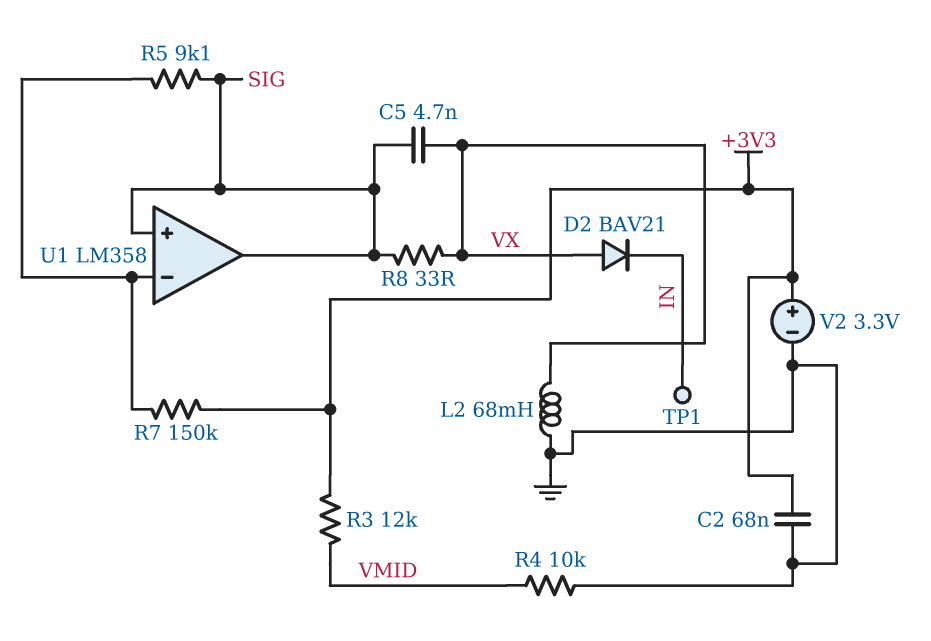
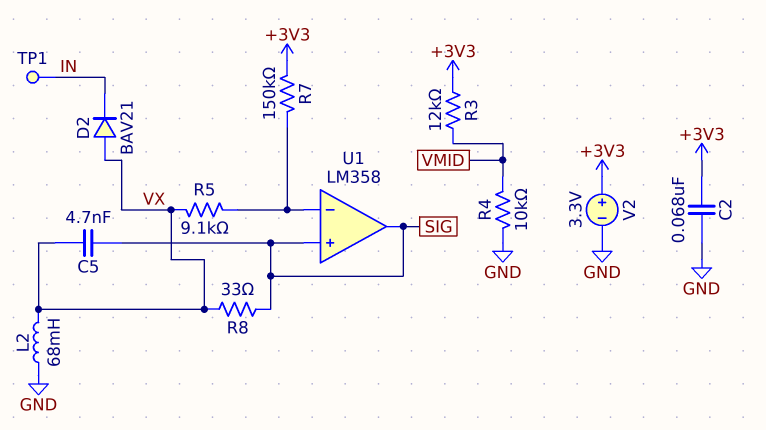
R5: 9.1k (SIG, U1/in-) -> 9.1k (U1/in-, VX)

